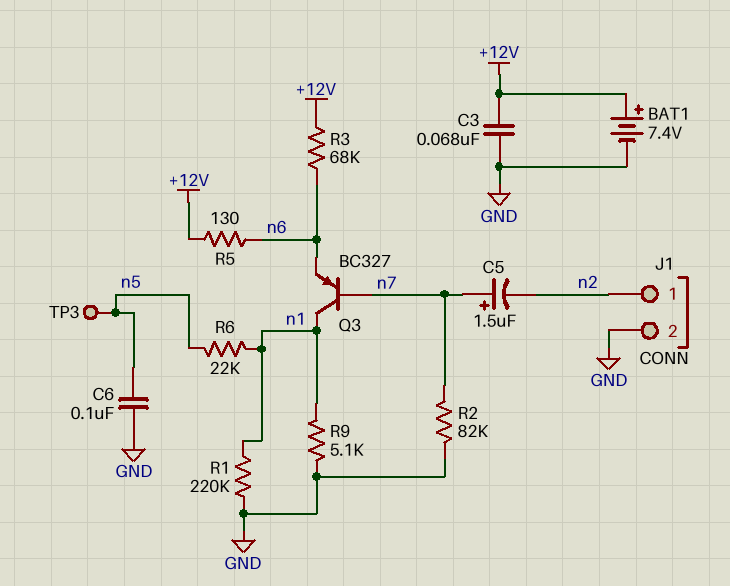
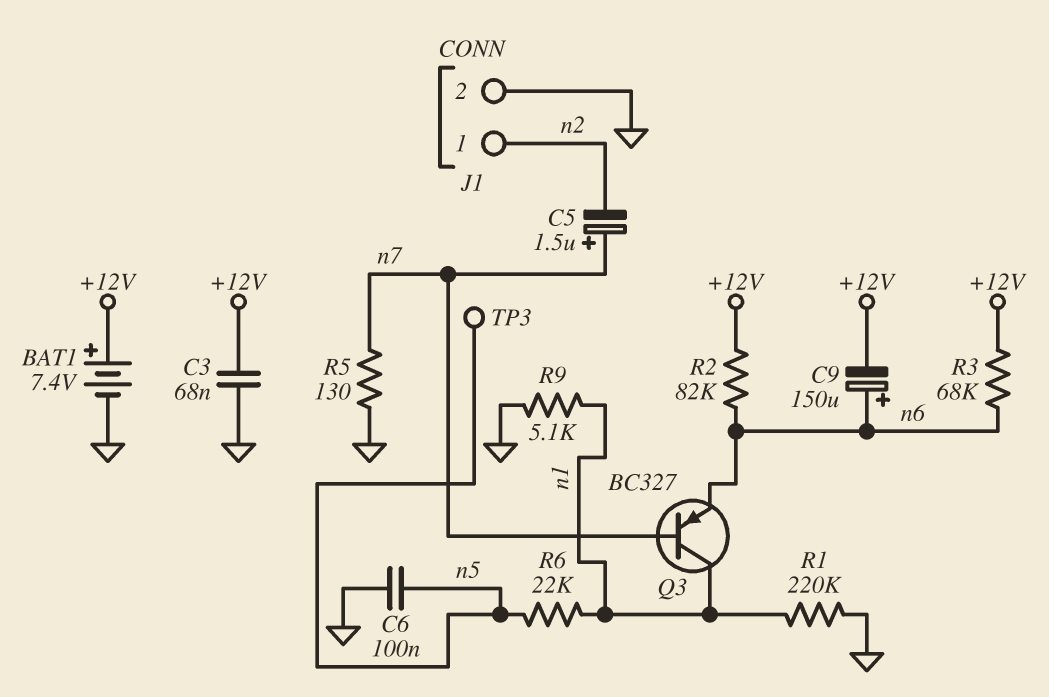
C9: none -> 150uF (plus n6, minus +12V)
R2: 82k (GND, n7) -> 82k (+12V, n6)
R5: 130 (+12V, n6) -> 130 (GND, n7)

